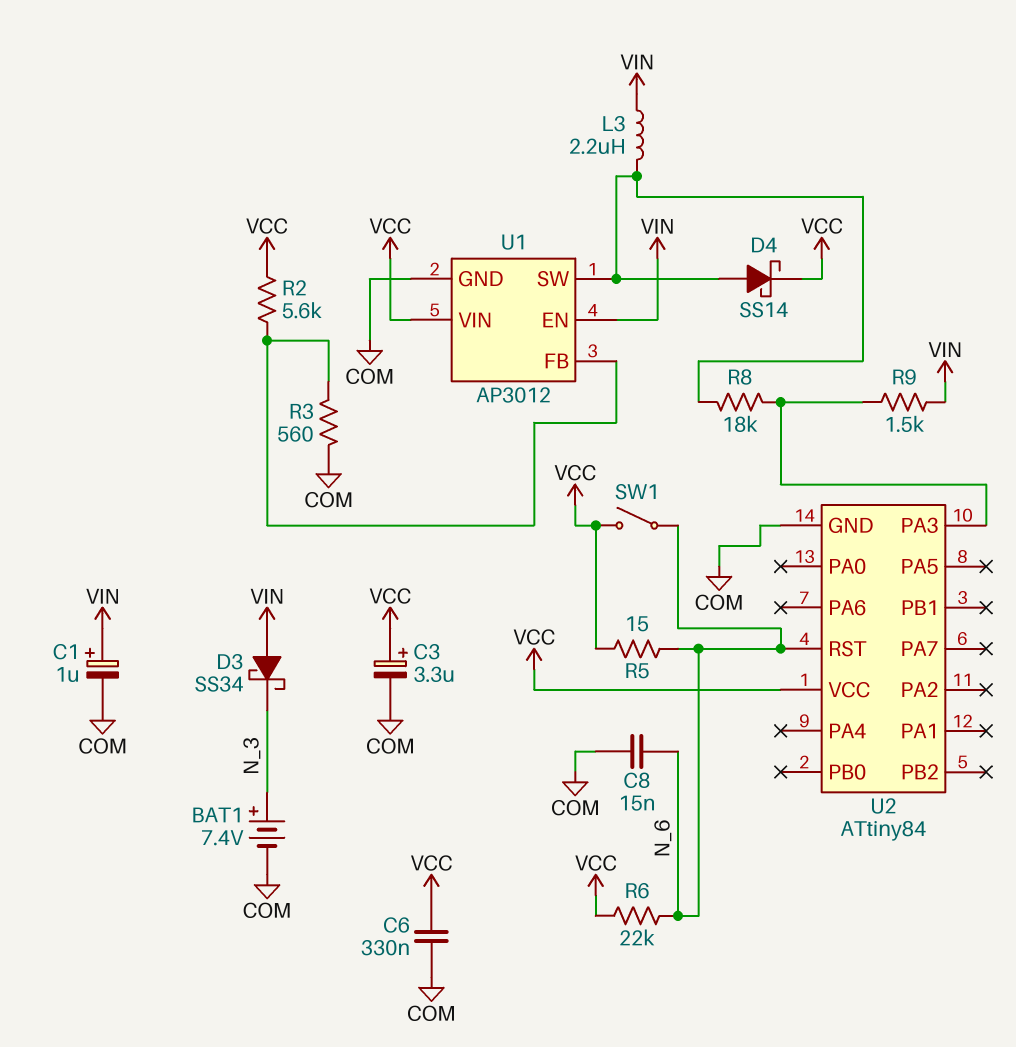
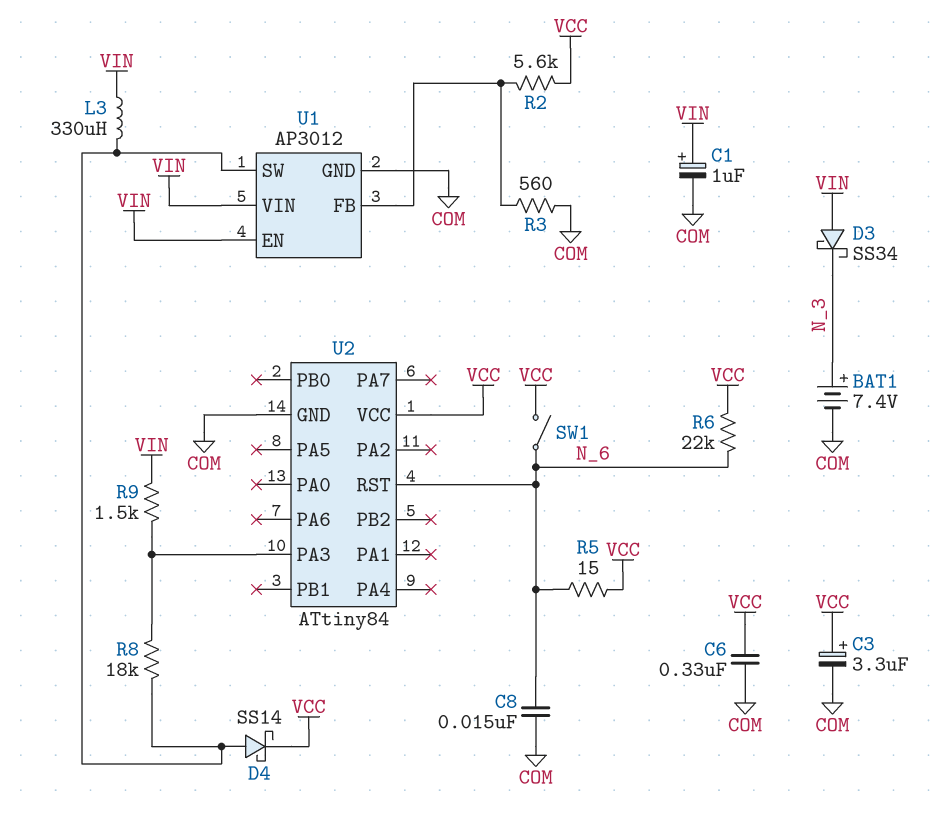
L3: 2.2uH (U1/SW, VIN) -> 330uH (U1/SW, VIN)
U1 pin VIN: VCC -> VIN

